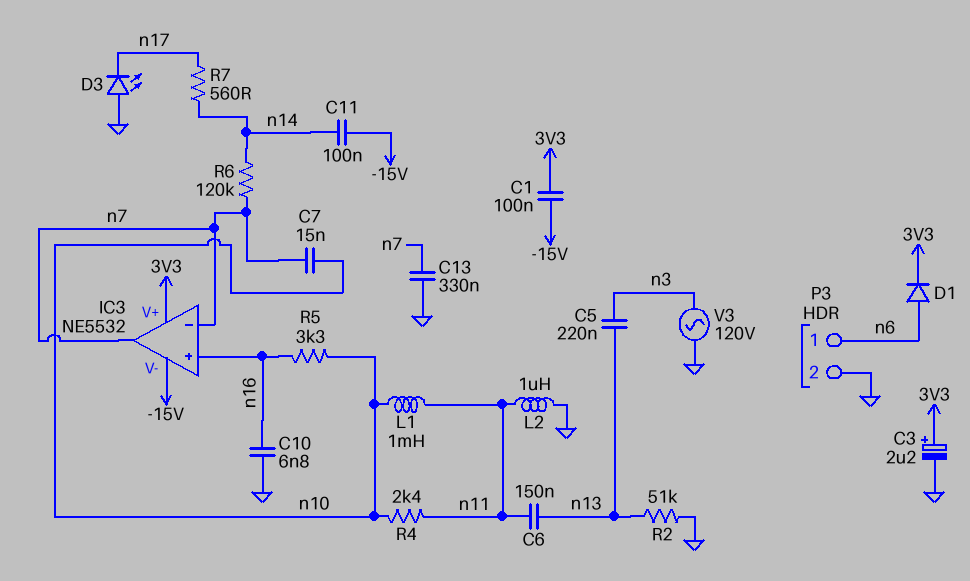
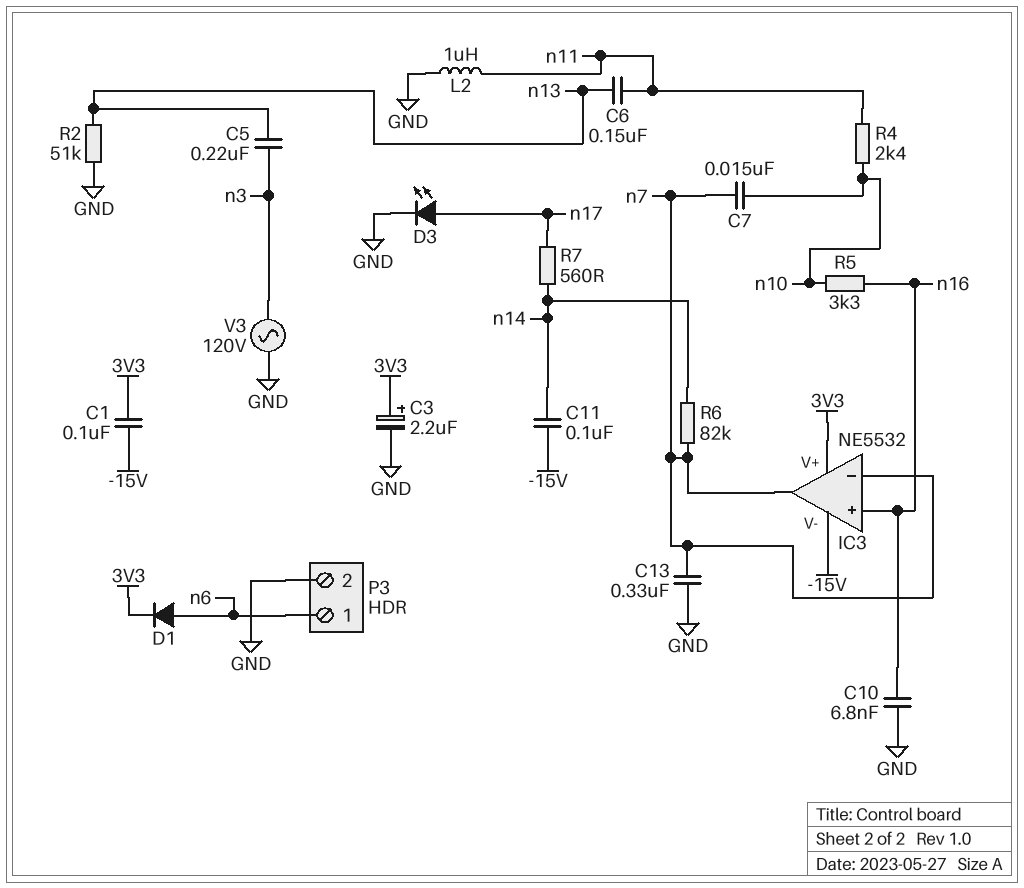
D3: LED (A GND, K n17) -> LED (A n17, K GND)
L1: 1mH (n10, n11) -> none
R6: 120k (n7, n14) -> 82k (n7, n14)

